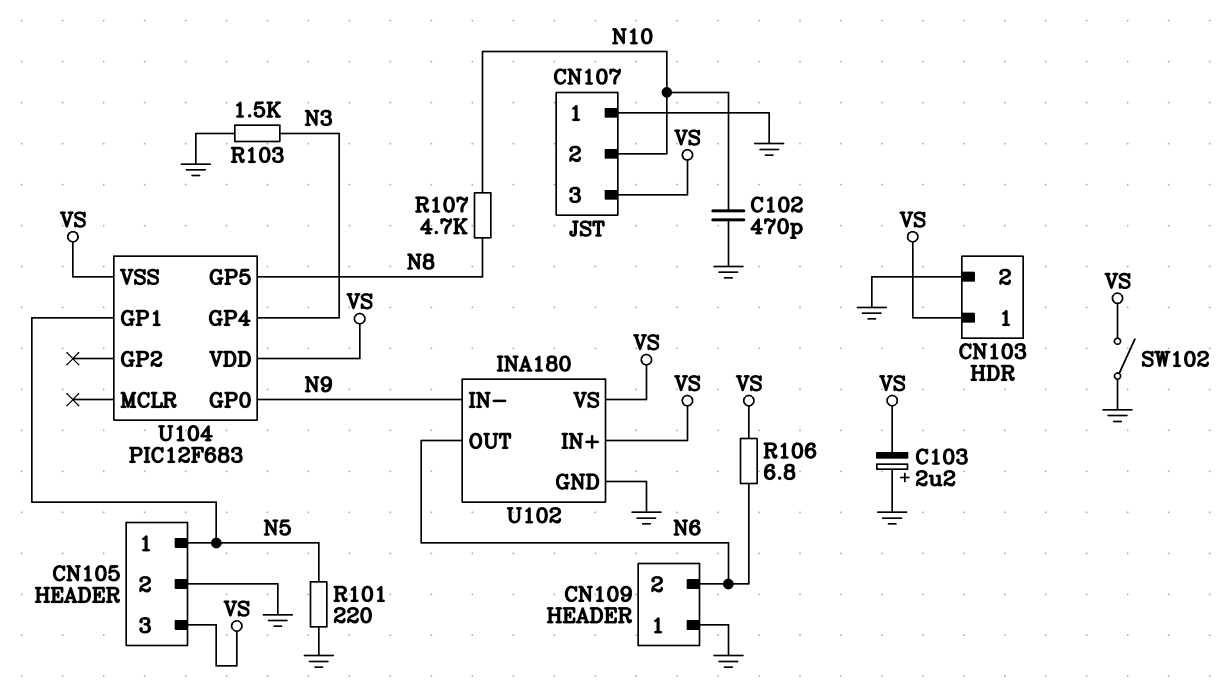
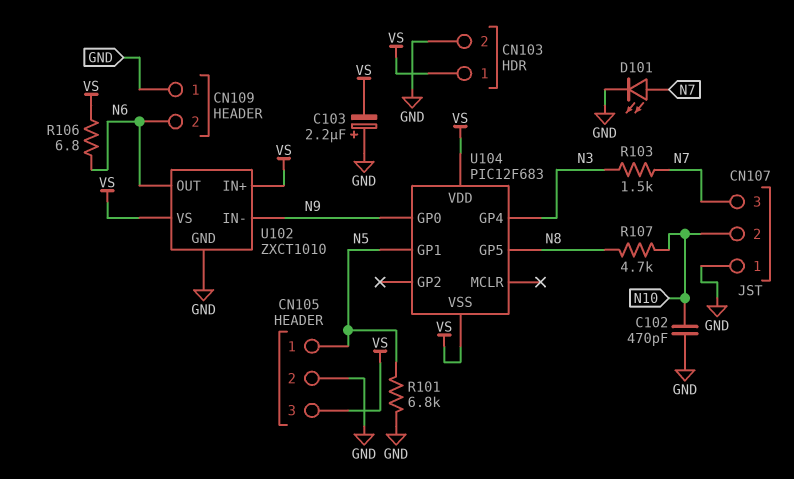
CN107 pin 3: VS -> N7
D101: none -> LED (A N7, K GND)
R101: 220 (GND, N5) -> 6.8k (GND, N5)
R103: 1.5k (GND, N3) -> 1.5k (N3, N7)
SW102: switch (GND, VS) -> none
U102: INA180 -> ZXCT1010

